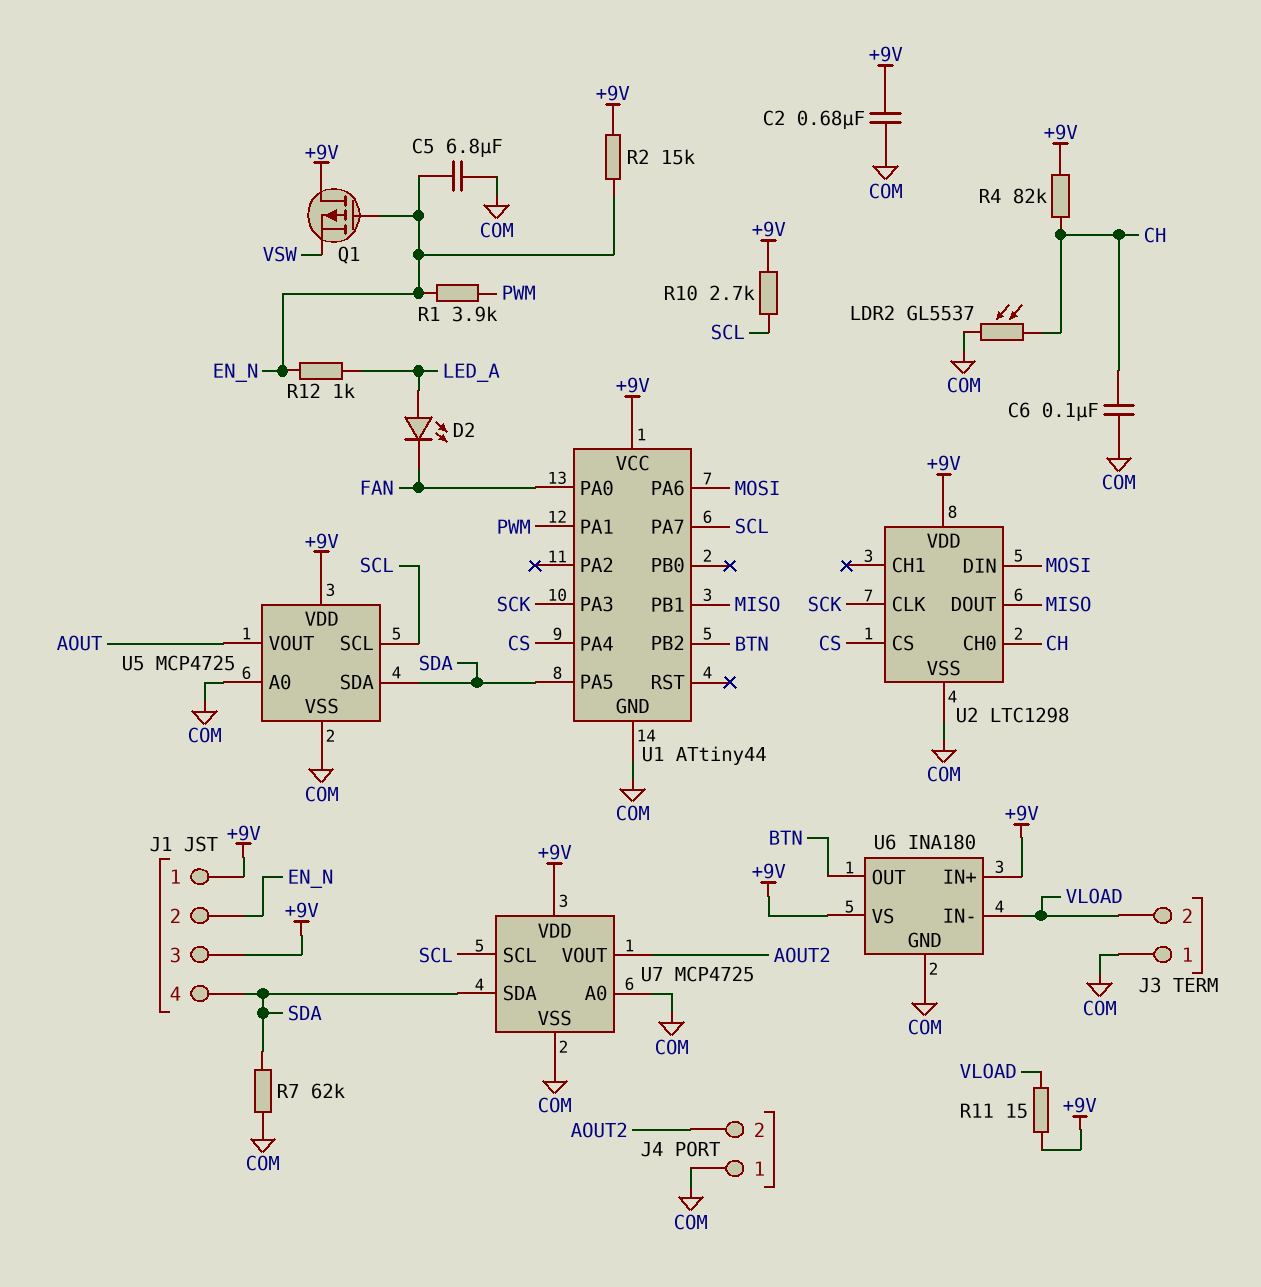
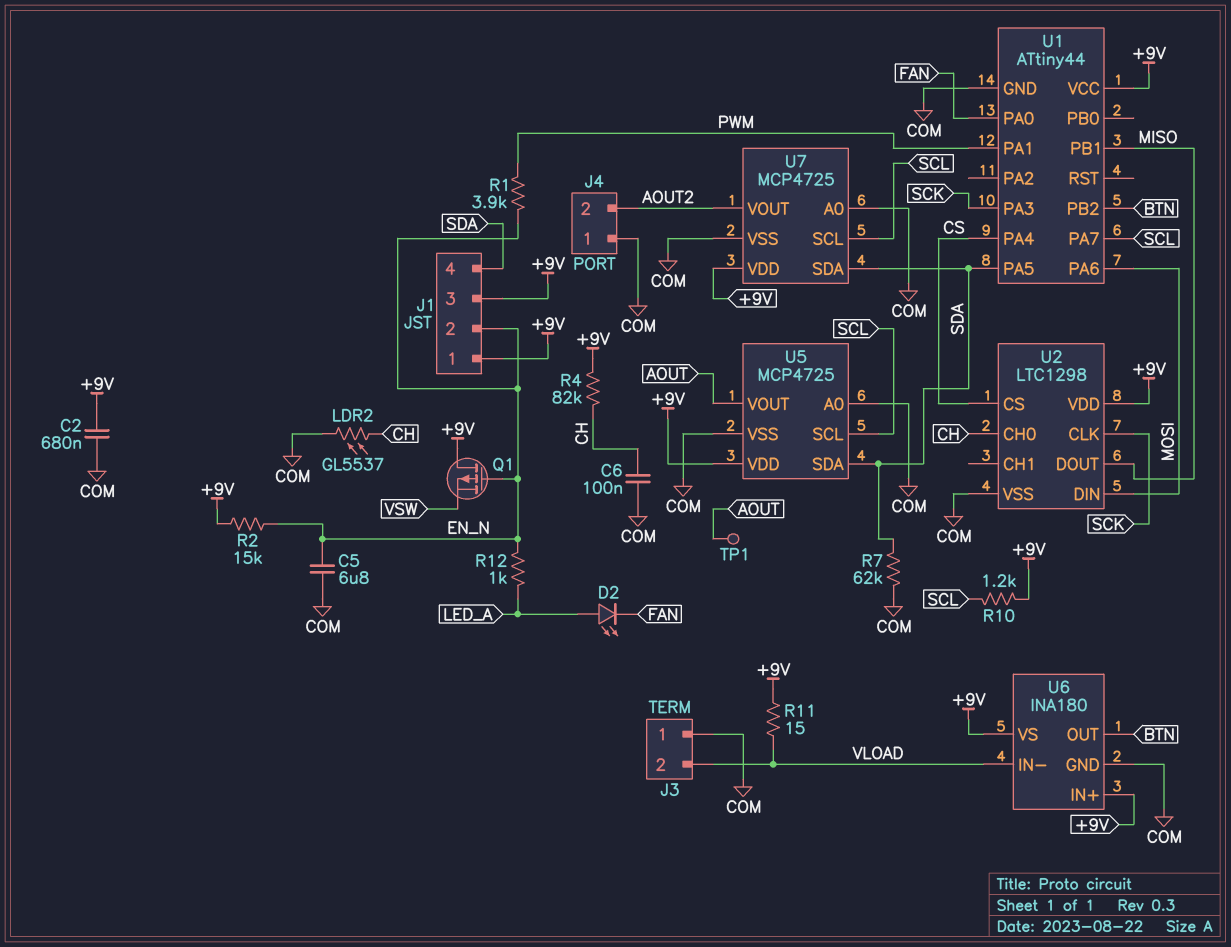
R10: 2.7k (+9V, SCL) -> 1.2k (+9V, SCL)
TP1: none -> test point (AOUT)

